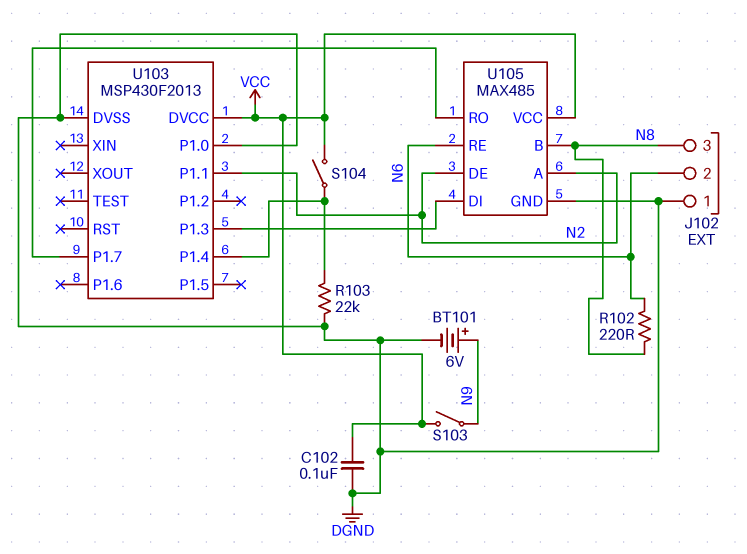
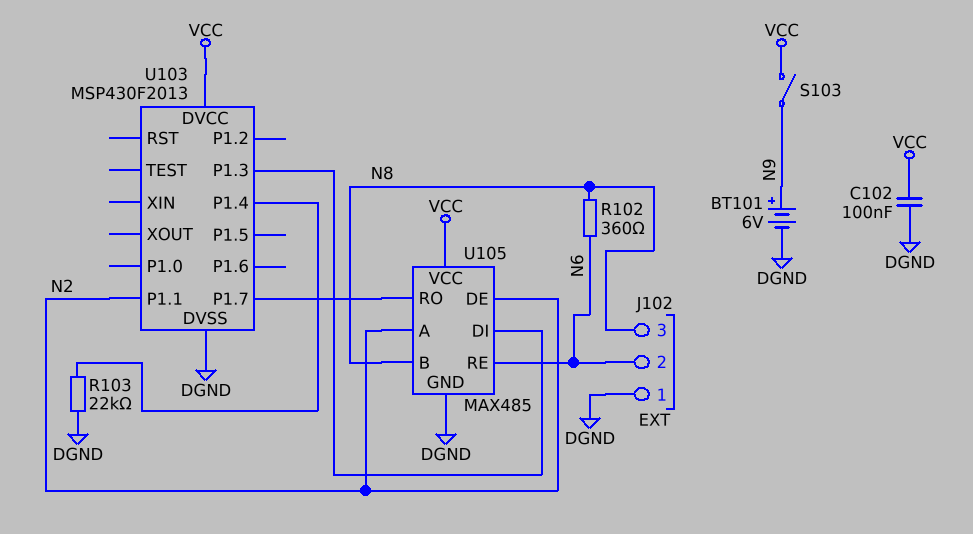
R102: 220 (N6, N8) -> 360 (N6, N8)
S104: switch (U103/P1.4, VCC) -> none
U103 pin P1.0: DGND -> none

